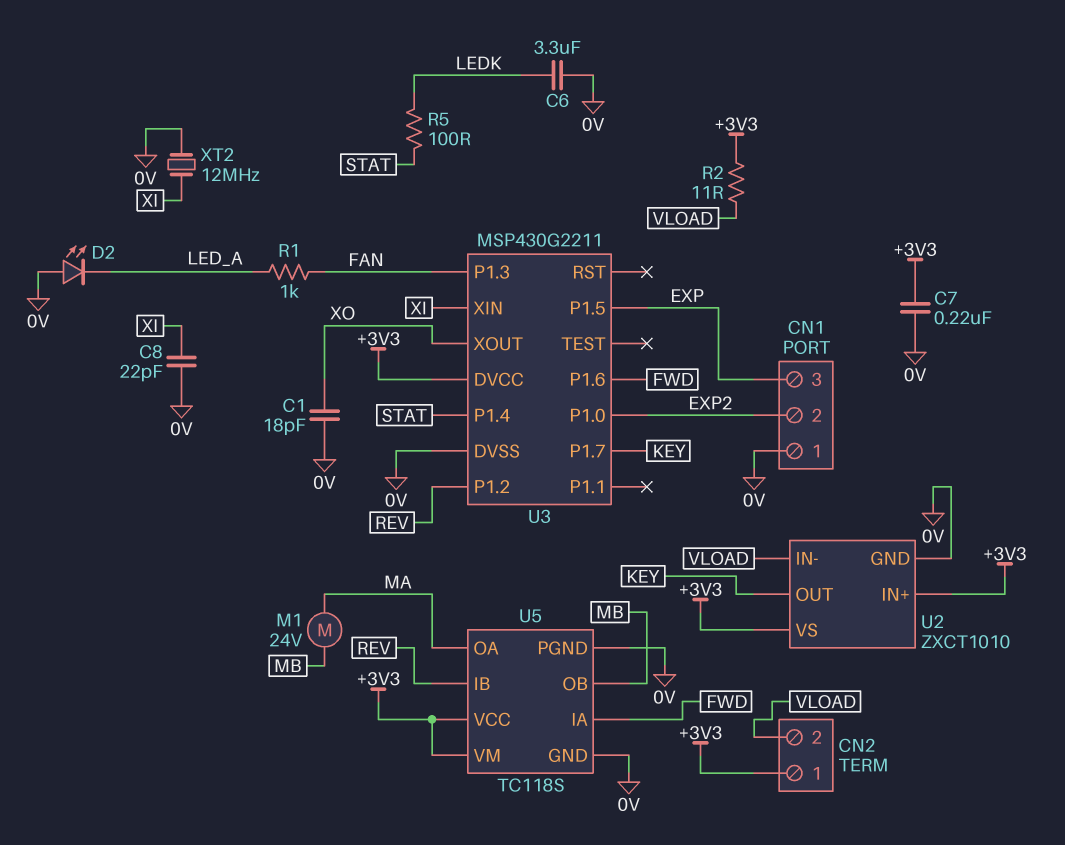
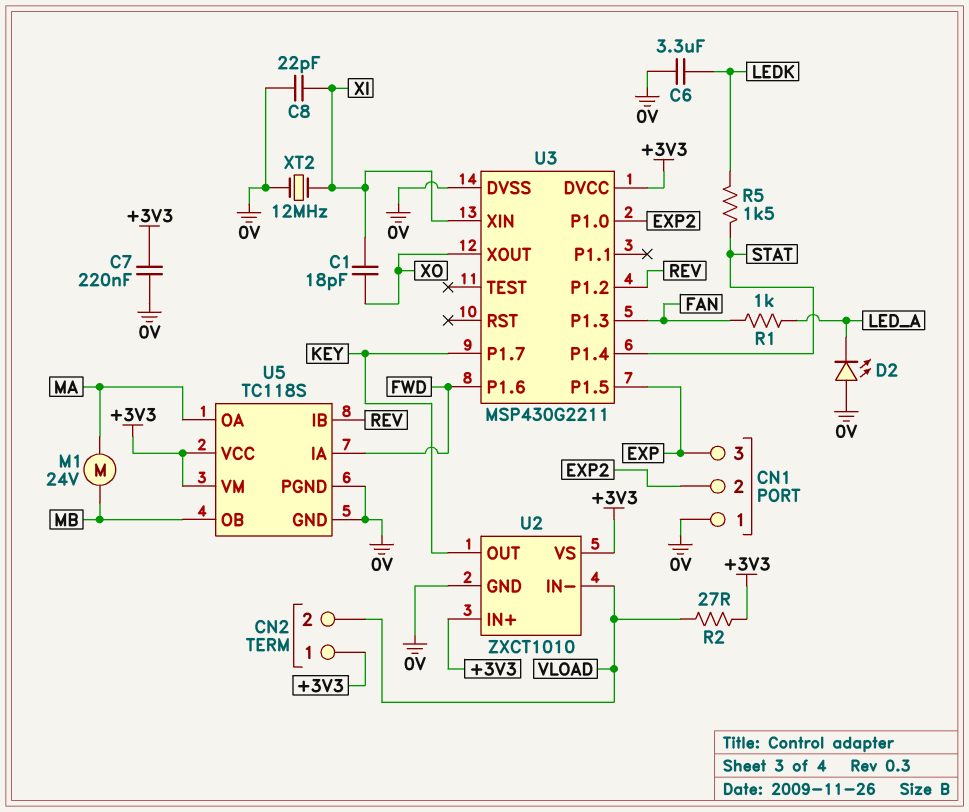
C1: 18pF (0V, XO) -> 18pF (XI, XO)
R2: 11 (+3V3, VLOAD) -> 27 (+3V3, VLOAD)
R5: 100 (LEDK, STAT) -> 1.5k (LEDK, STAT)

